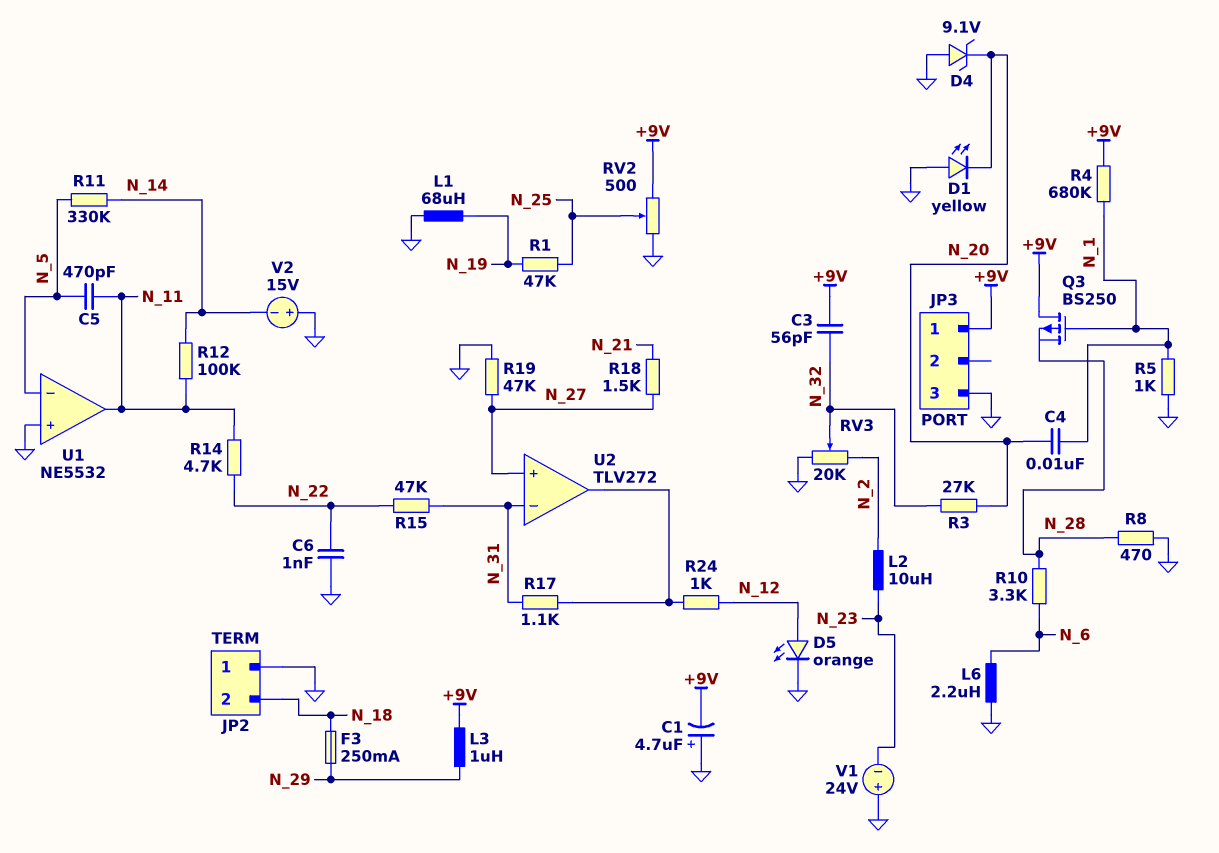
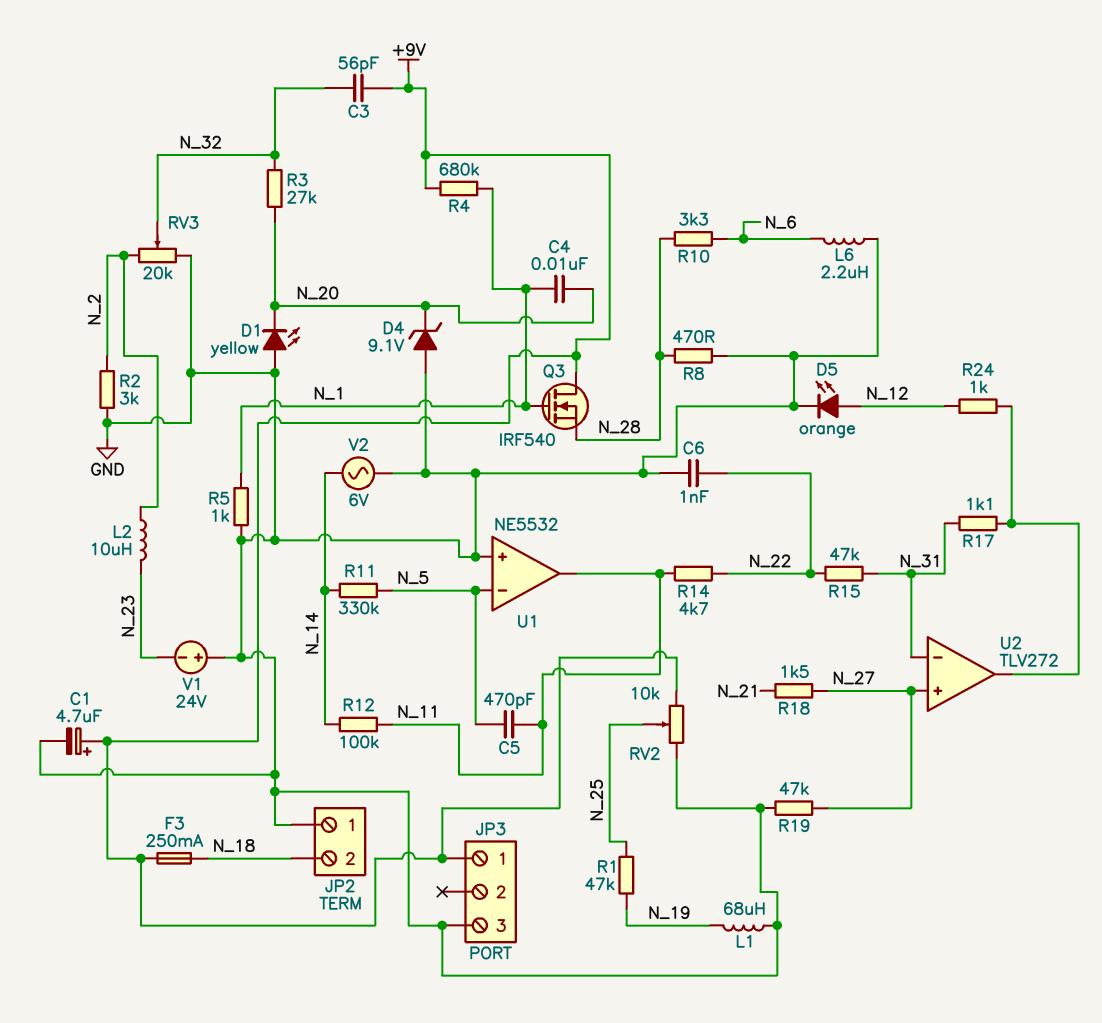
C1: 4.7uF (plus GND, minus +9V) -> 4.7uF (plus +9V, minus GND)
F3: 250mA (N_18, N_29) -> 250mA (+9V, N_18)
L3: 1uH (+9V, N_29) -> none
Q3: PMOS BS250 (G N_1, D +9V, S N_28) -> NMOS IRF540 (G N_1, D +9V, S N_28)
R2: none -> 3k (GND, N_2)
RV2: 500 (+9V, GND, wiper N_25) -> 10k (+9V, GND, wiper N_25)
V2: 15V (plus GND, minus N_14) -> AC 6V (GND, N_14)

